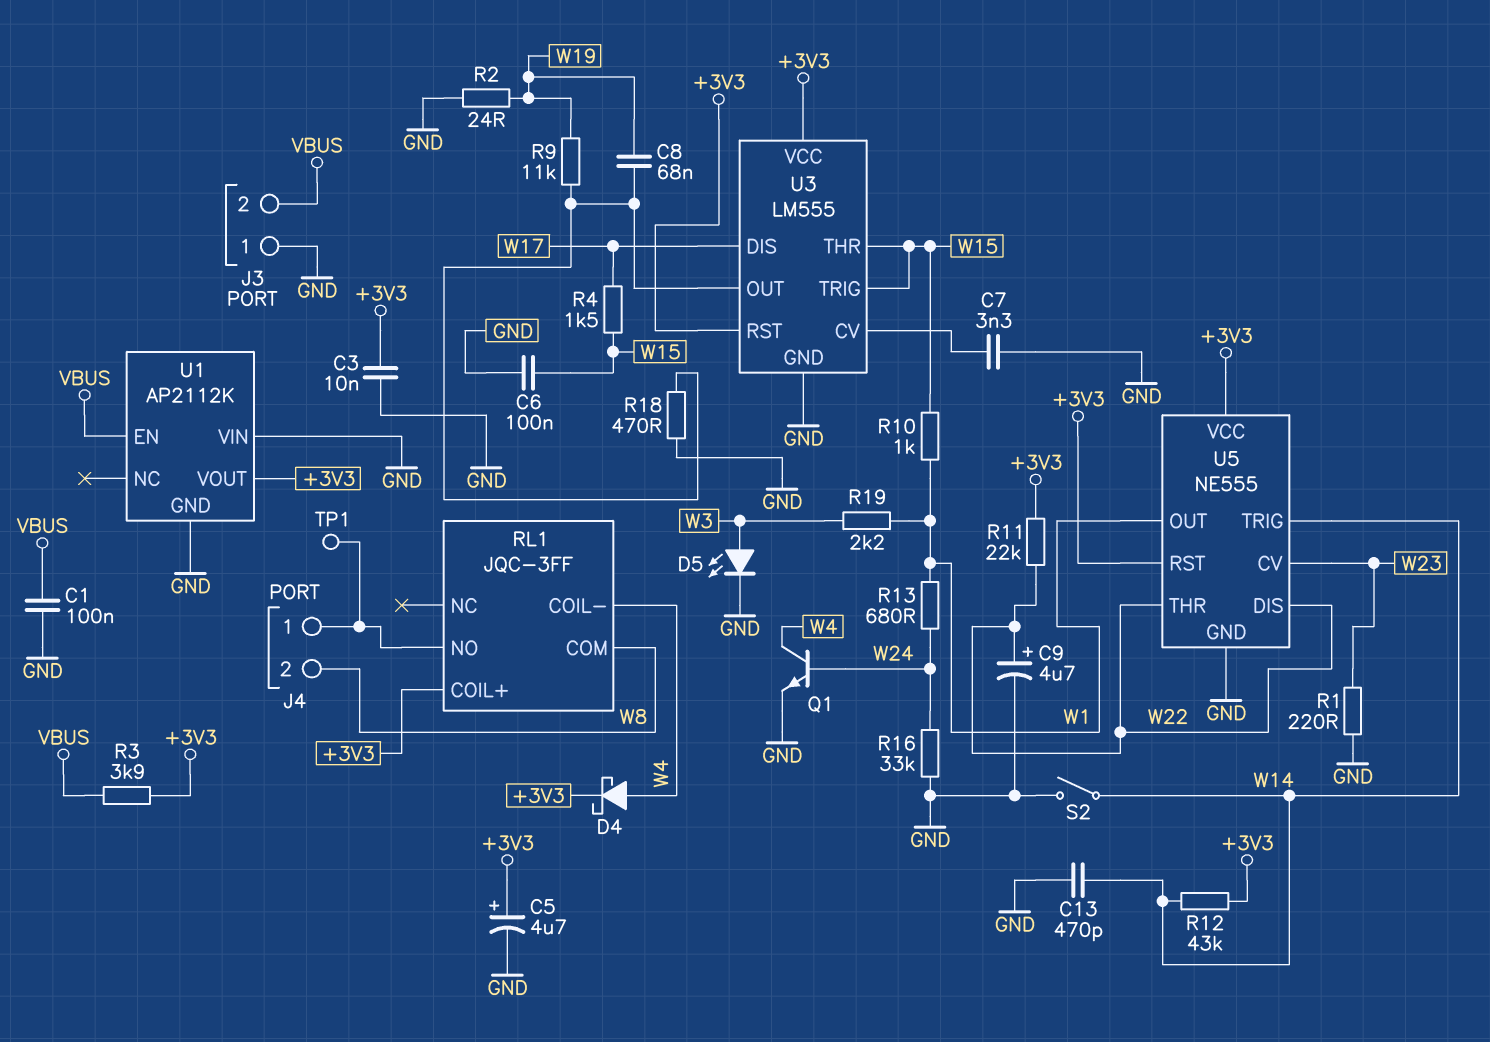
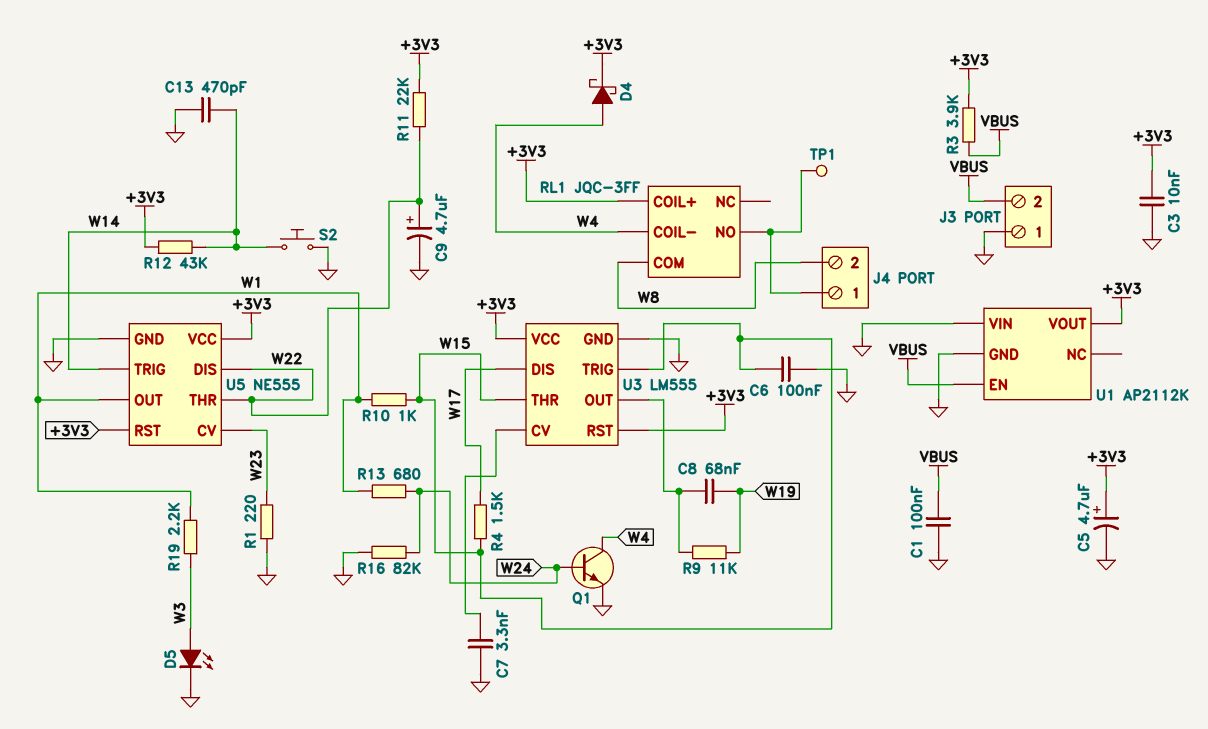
R2: 24 (GND, W19) -> none
R16: 33k (GND, W24) -> 82k (GND, W24)
R18: 470 (GND, U3/OUT) -> none
S2: switch (GND, W14) -> button (GND, W14)

